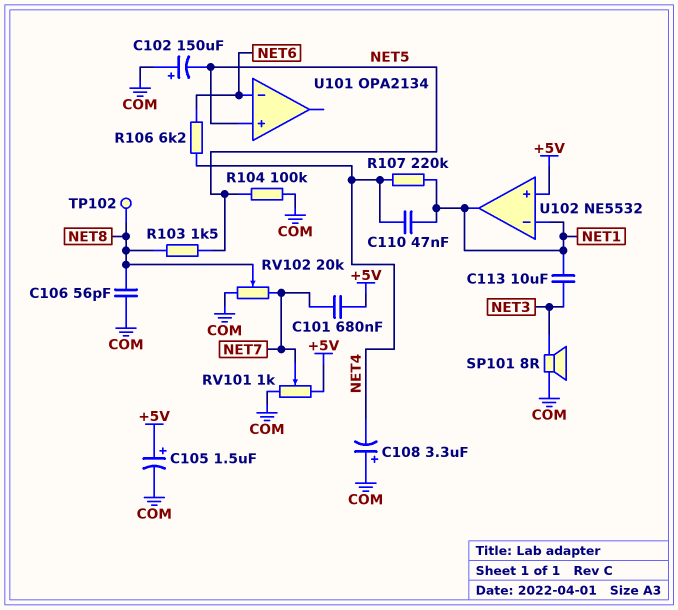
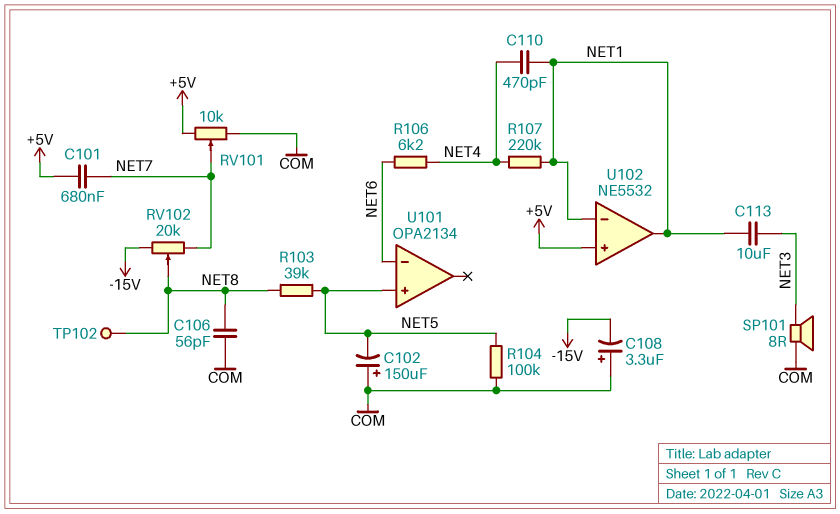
C105: 1.5uF (plus +5V, minus COM) -> none
C108: 3.3uF (plus COM, minus NET4) -> 3.3uF (plus COM, minus -15V)
C110: 47nF (NET1, NET4) -> 470pF (NET1, NET4)
R103: 1.5k (NET5, NET8) -> 39k (NET5, NET8)
RV101: 1k (+5V, COM, wiper NET7) -> 10k (+5V, COM, wiper NET7)
RV102: 20k (COM, NET7, wiper NET8) -> 20k (-15V, NET7, wiper NET8)

